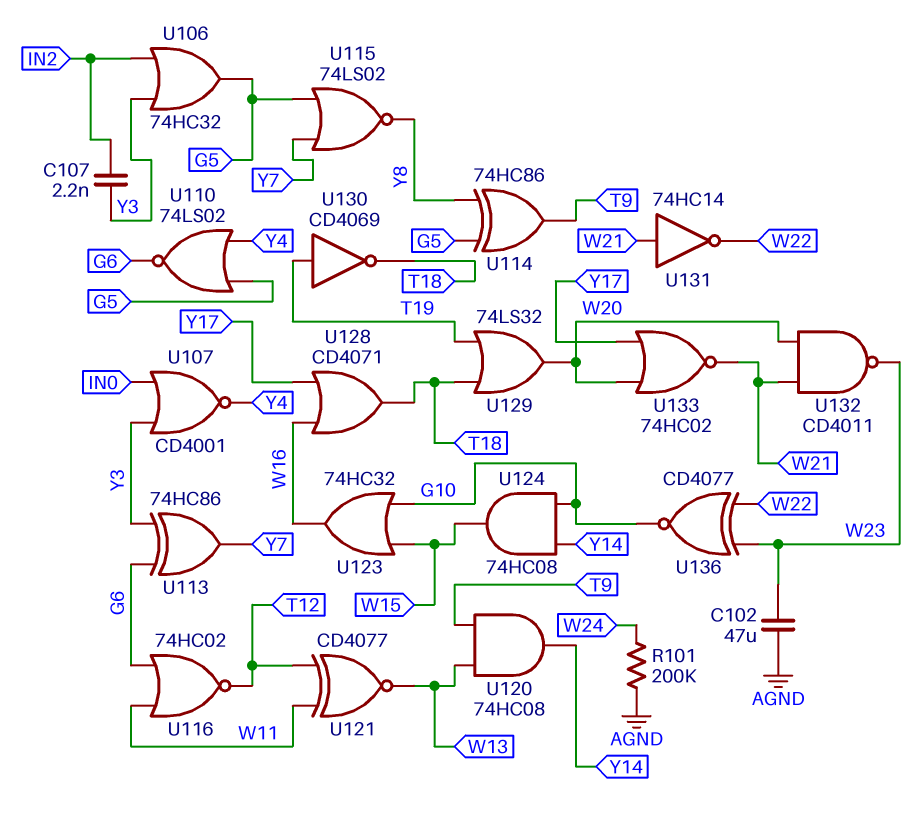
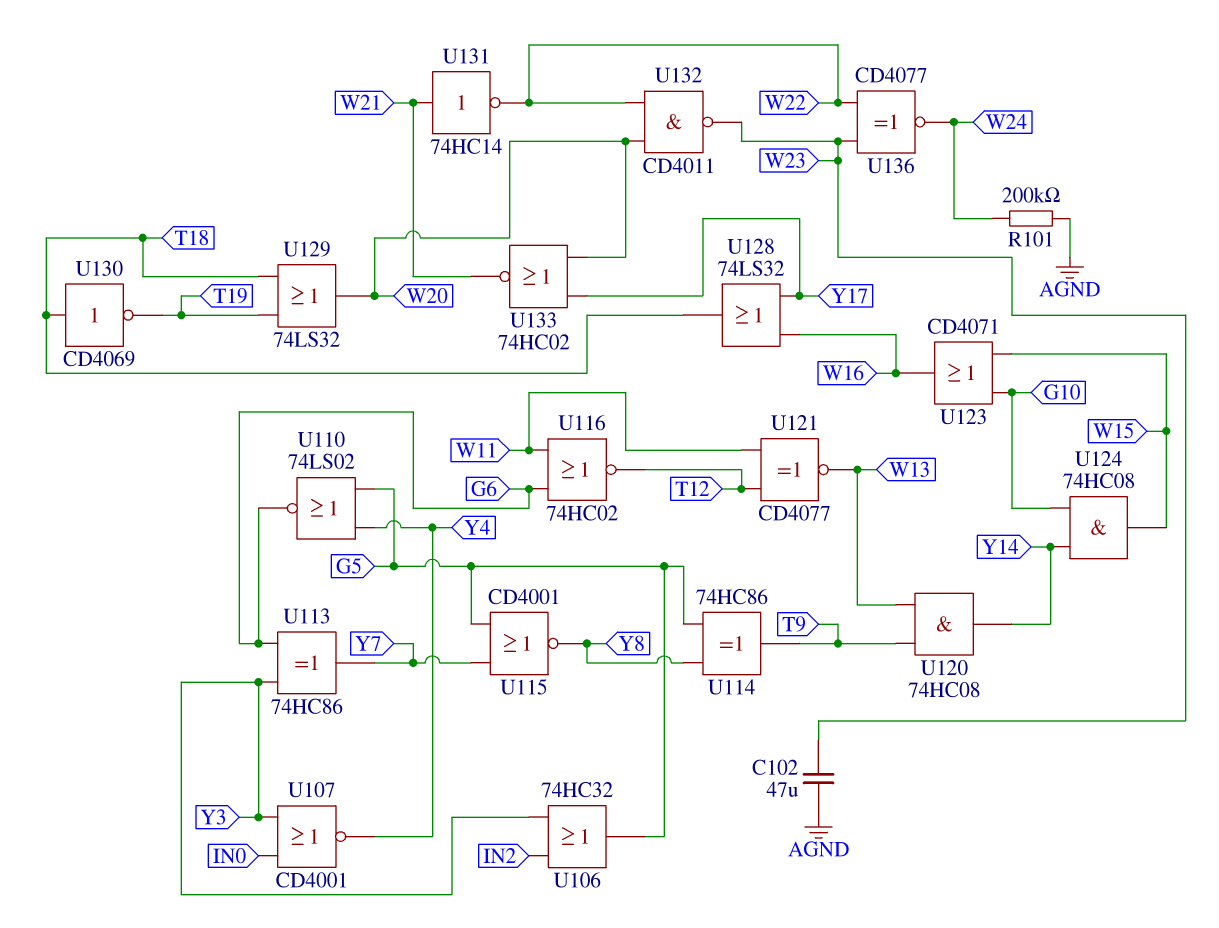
C107: 2.2nF (IN2, Y3) -> none
U115: NOR 74LS02 (in G5, in Y7, out Y8) -> NOR CD4001 (in G5, in Y7, out Y8)
U123: OR 74HC32 (in G10, in W15, out W16) -> OR CD4071 (in G10, in W15, out W16)
U128: OR CD4071 (in W16, in Y17, out T18) -> OR 74LS32 (in W16, in Y17, out T18)
U130: NOT CD4069 (in T19, out T18) -> NOT CD4069 (in T18, out T19)
U132: NAND CD4011 (in W20, in W21, out W23) -> NAND CD4011 (in W20, in W22, out W23)
U136: XNOR CD4077 (in W22, in W23, out G10) -> XNOR CD4077 (in W22, in W23, out W24)

